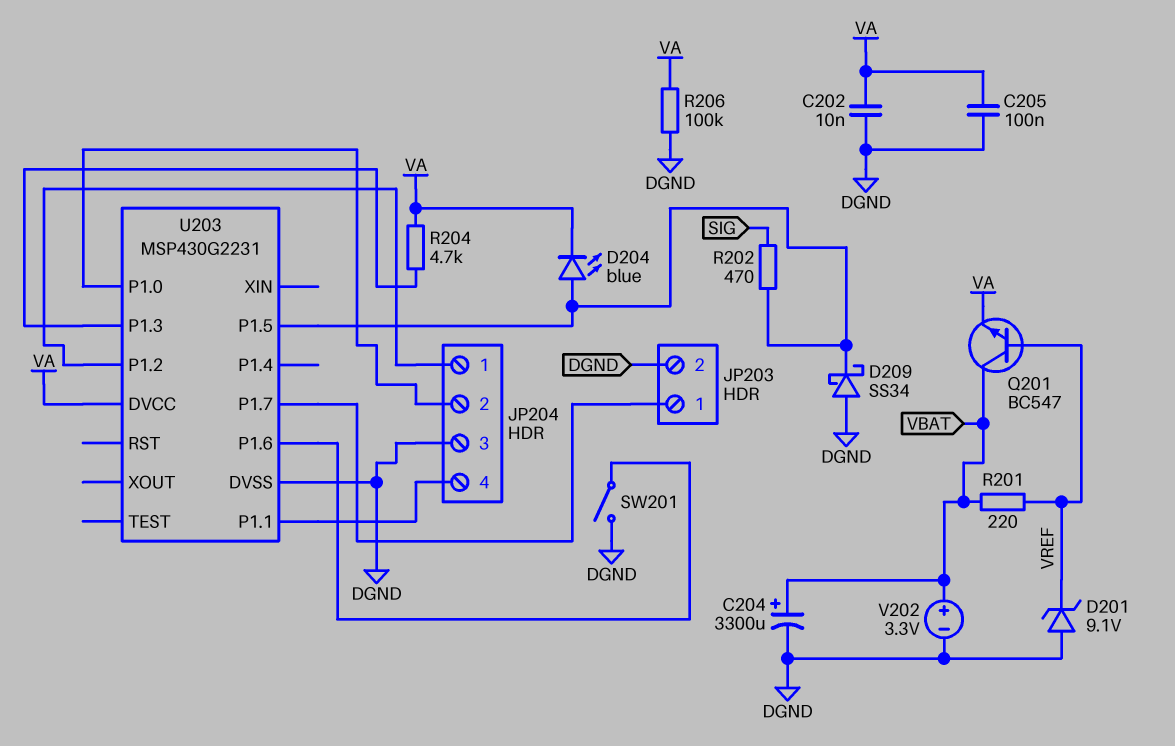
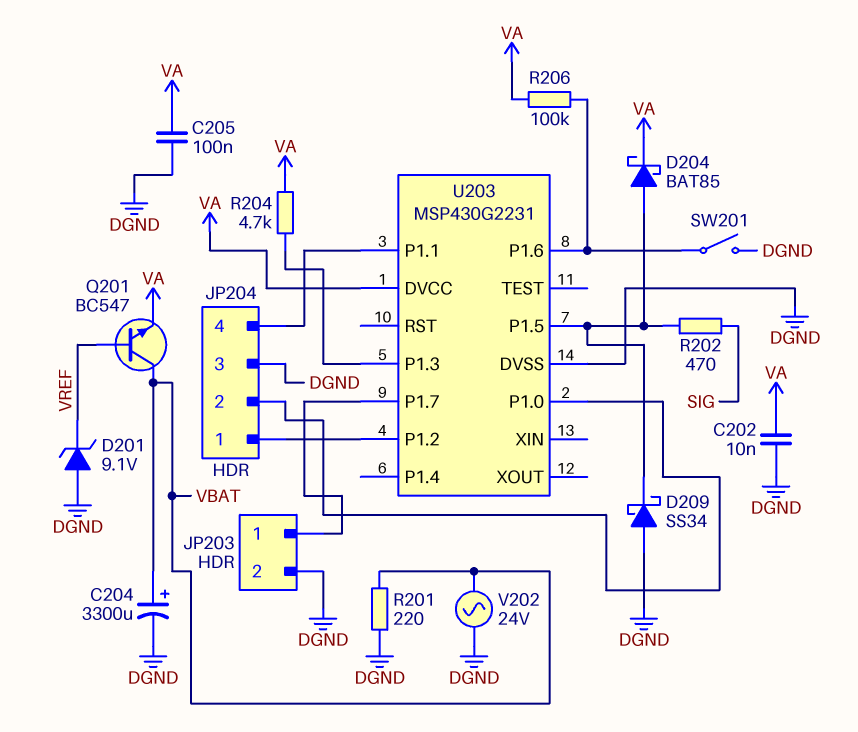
D204: LED blue (A U203/P1.5, K VA) -> schottky BAT85 (A U203/P1.5, K VA)
R201: 220 (VBAT, VREF) -> 220 (DGND, VBAT)
R206: 100k (DGND, VA) -> 100k (U203/P1.6, VA)
V202: 3.3V (plus VBAT, minus DGND) -> AC 24V (DGND, VBAT)

